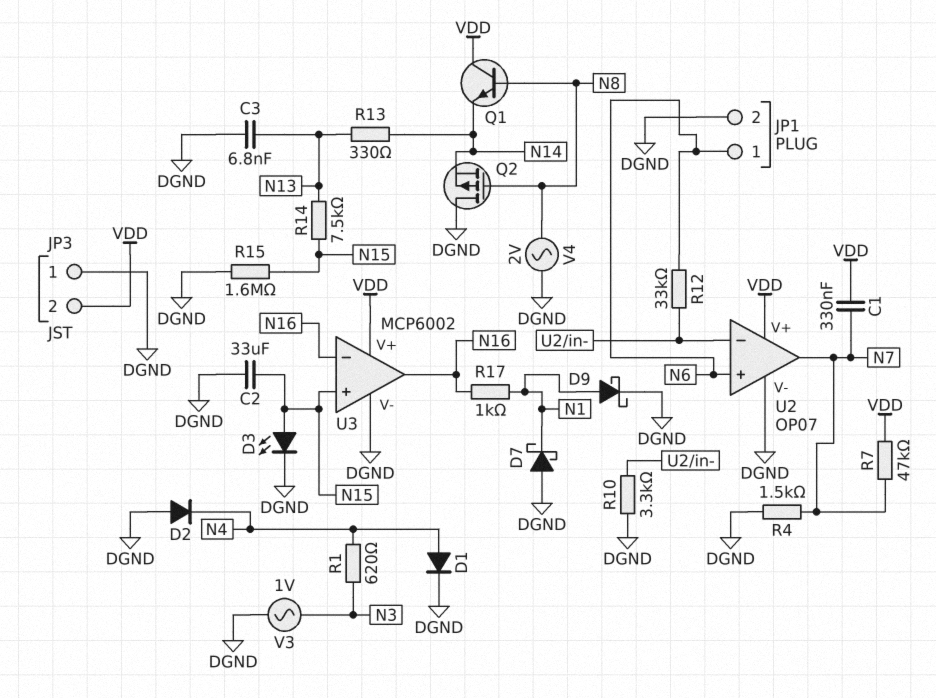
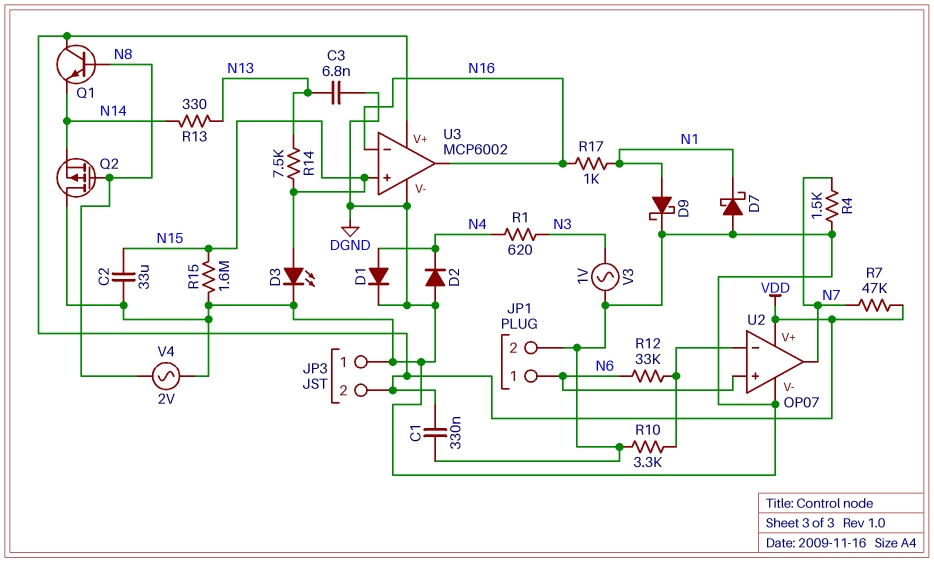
C1: 330nF (N7, VDD) -> 330nF (DGND, VDD)

